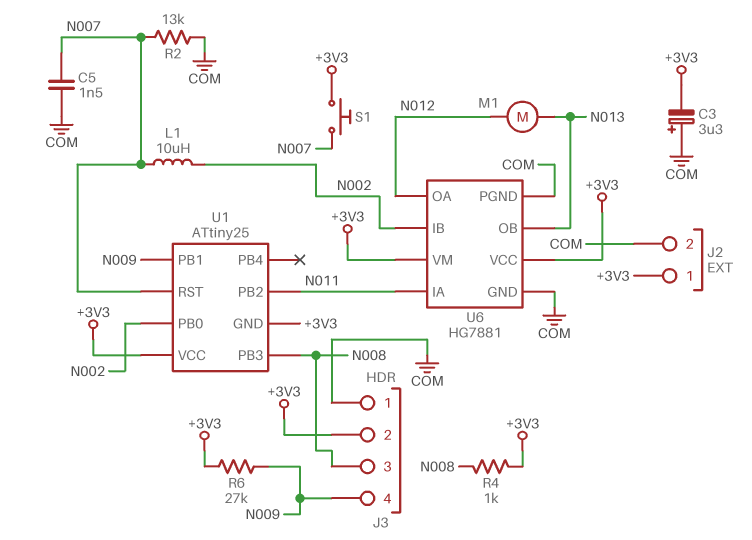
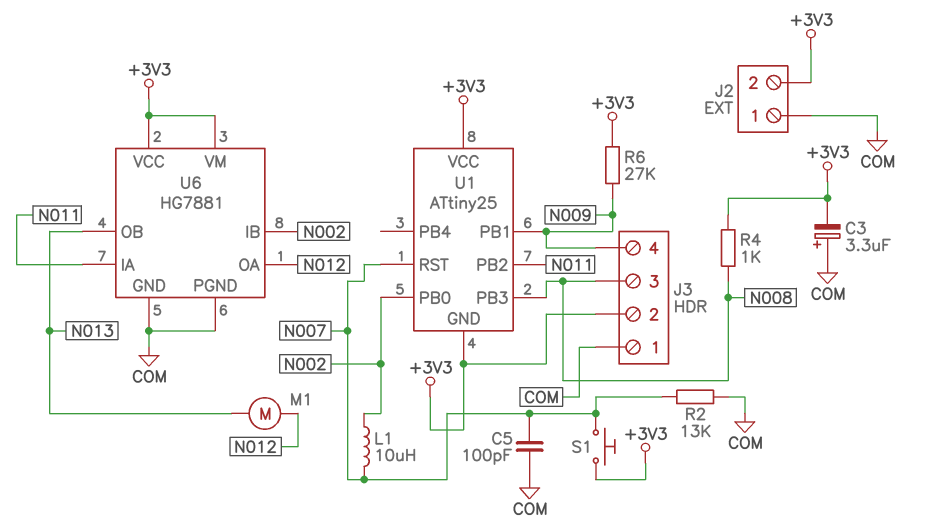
C5: 1.5nF (COM, N007) -> 100pF (COM, N007)
J2 pin 1: +3V3 -> COM
J2 pin 2: COM -> +3V3

